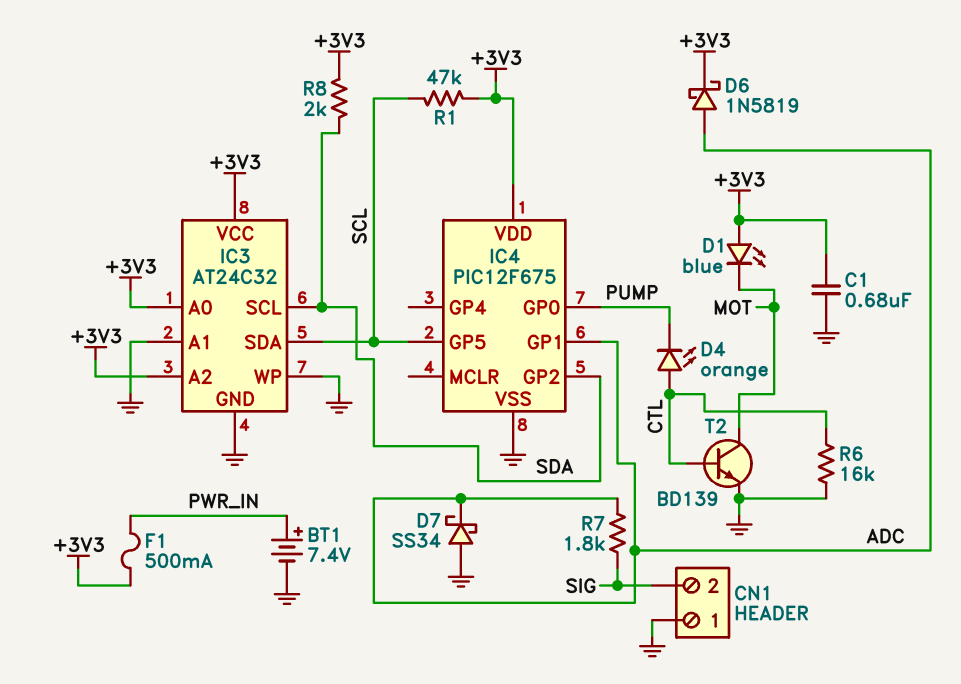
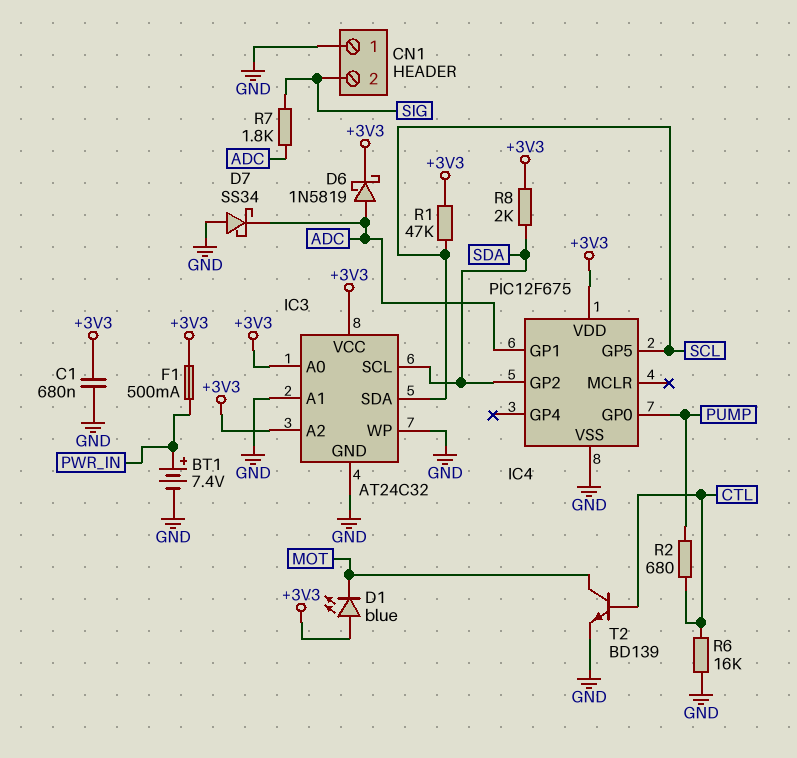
D4: LED orange (A CTL, K PUMP) -> none
R2: none -> 680 (CTL, PUMP)

